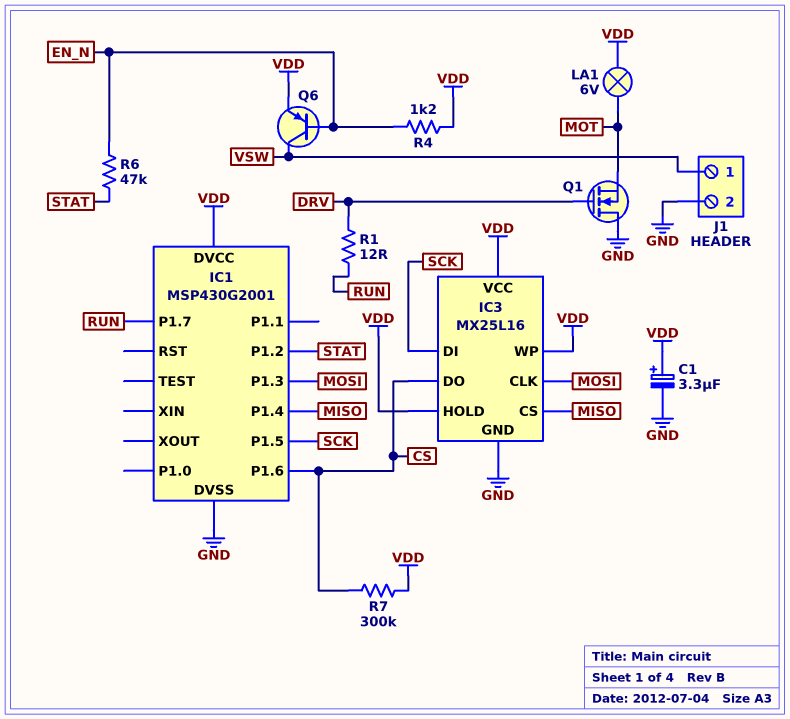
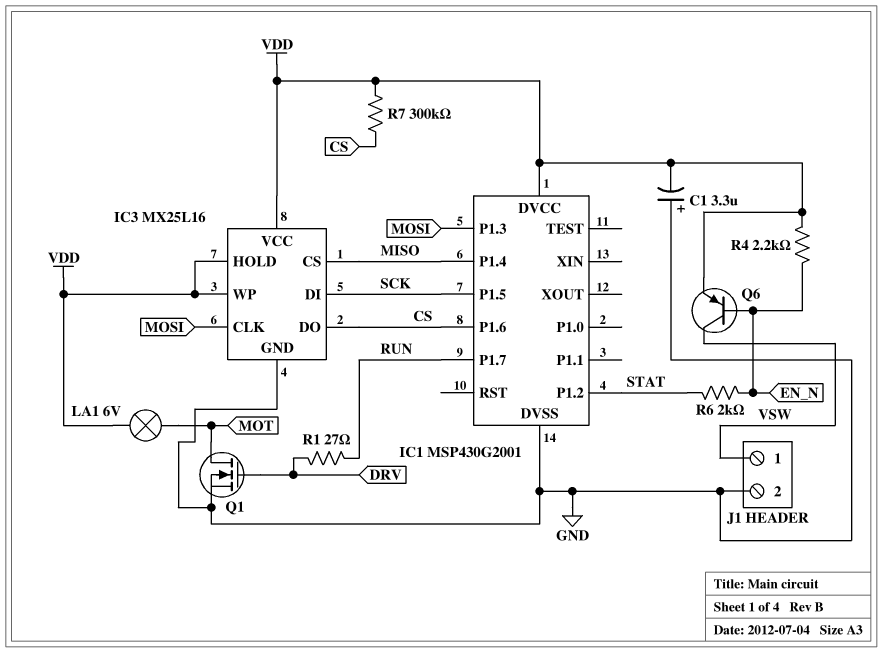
C1: 3.3uF (plus VDD, minus GND) -> 3.3uF (plus GND, minus VDD)
Q1: NMOS (G DRV, D GND, S MOT) -> NMOS (G DRV, D MOT, S GND)
R1: 12 (DRV, RUN) -> 27 (DRV, RUN)
R4: 1.2k (EN_N, VDD) -> 2.2k (EN_N, VDD)
R6: 47k (EN_N, STAT) -> 2k (EN_N, STAT)

